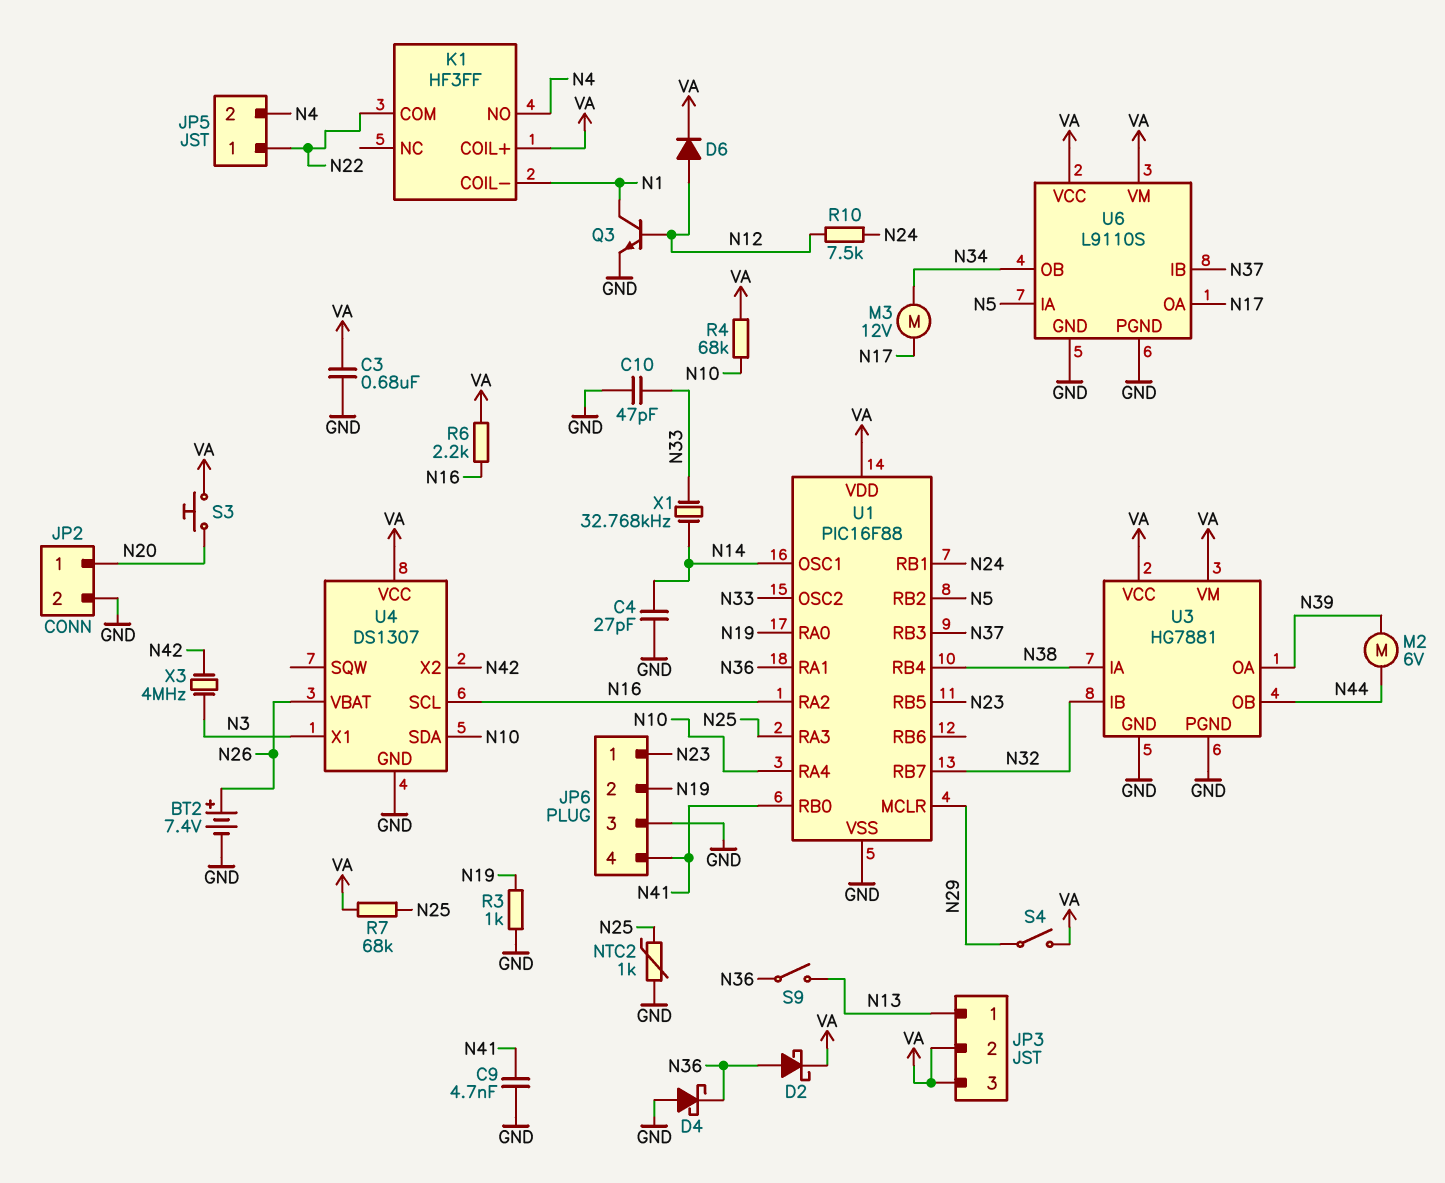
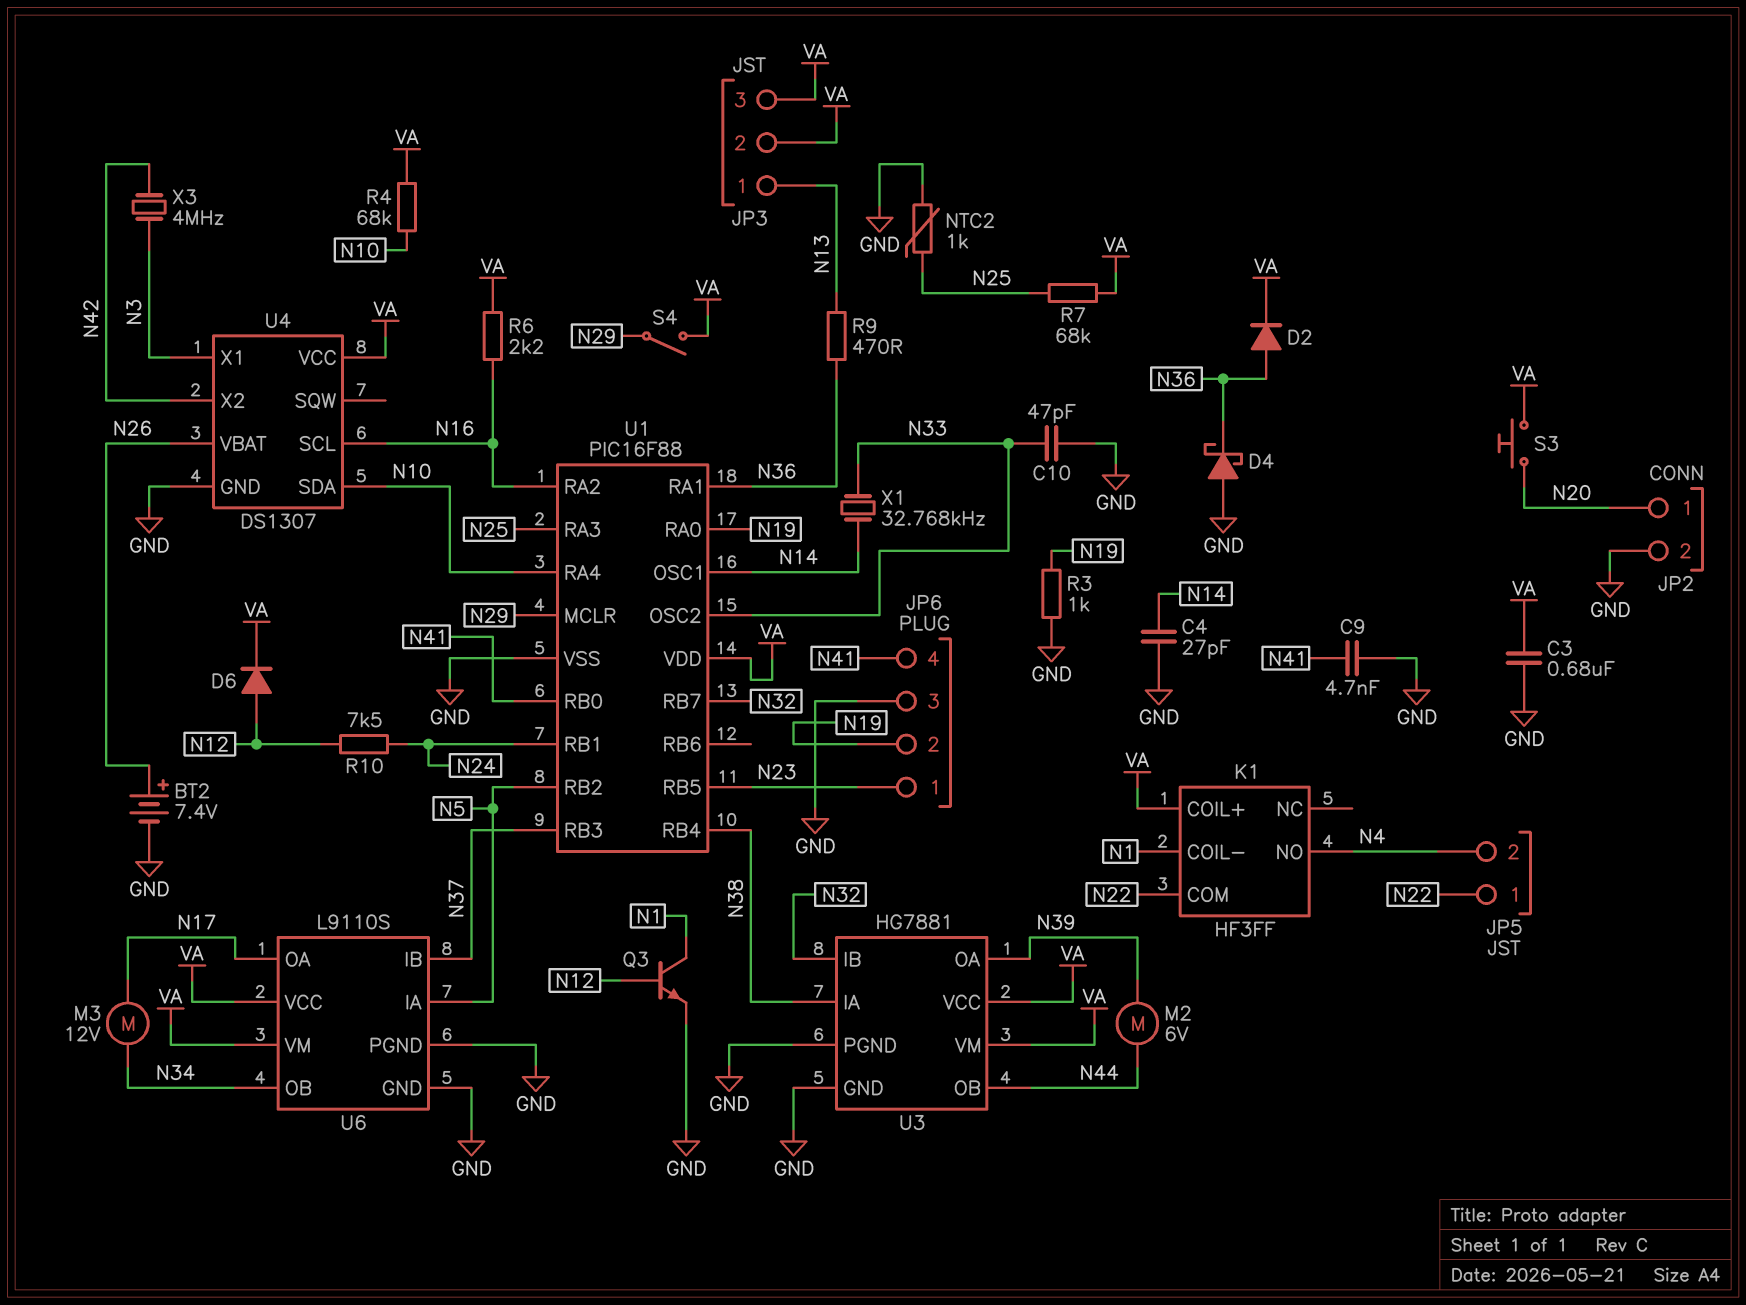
D2: schottky (A N36, K VA) -> diode (A N36, K VA)
R9: none -> 470 (N13, N36)
S9: switch (N13, N36) -> none

